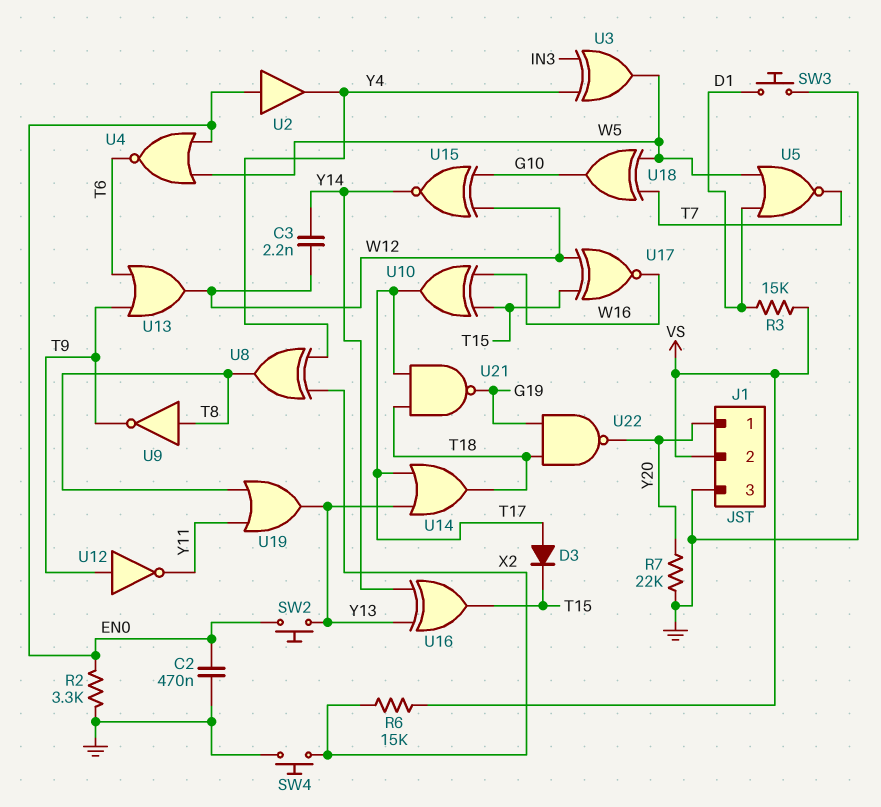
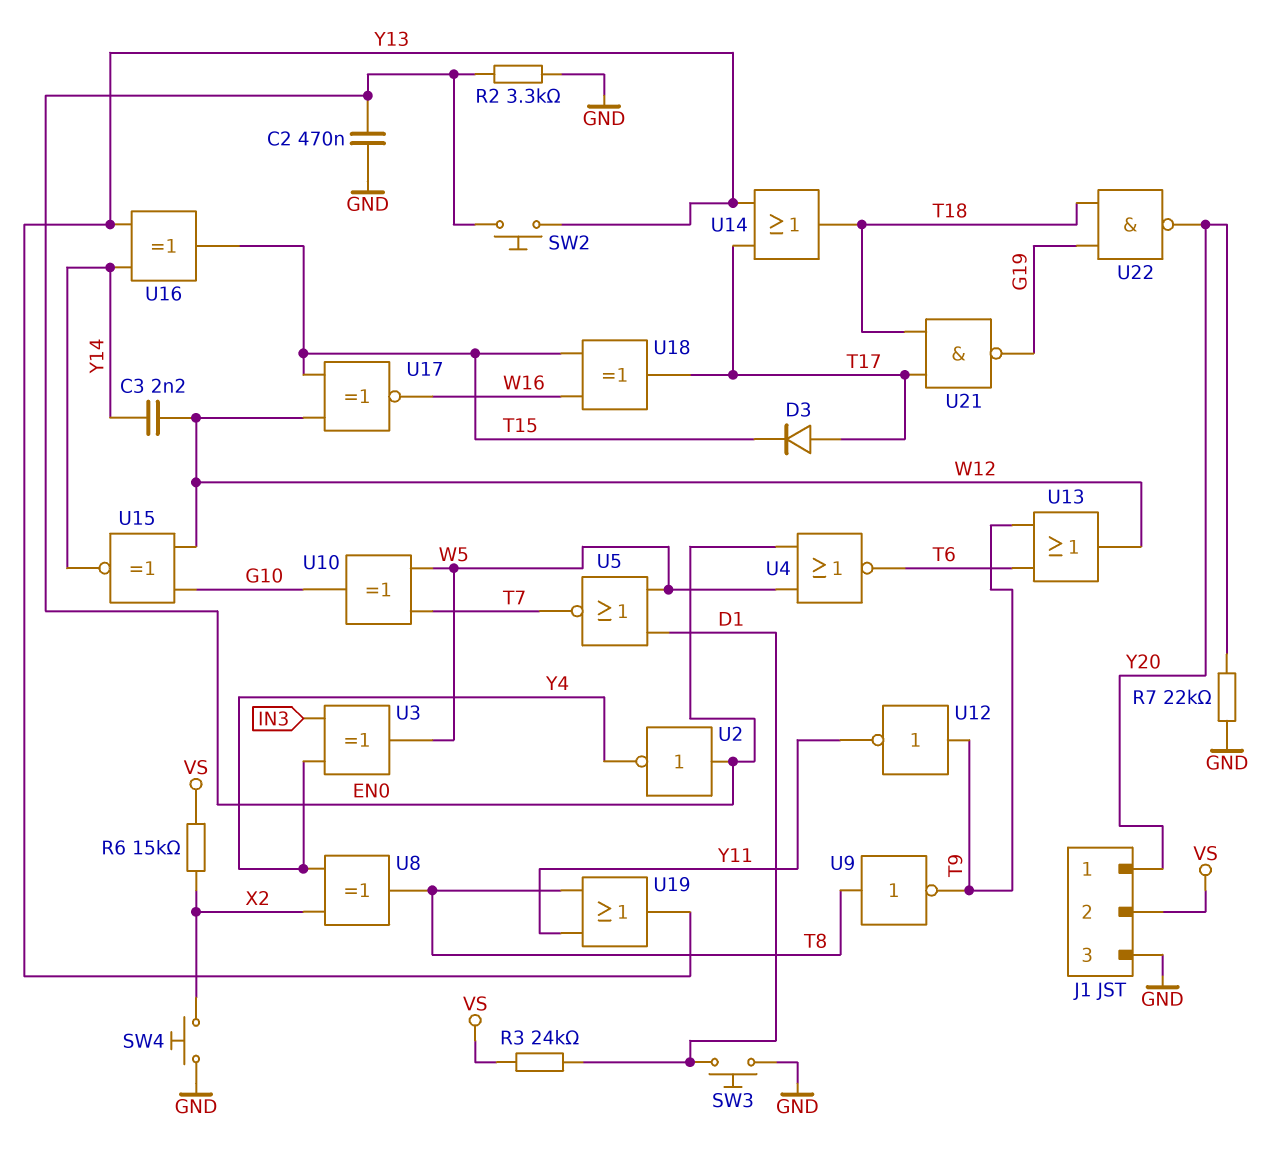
R3: 15k (D1, VS) -> 24k (D1, VS)
U2: buffer (in EN0, out Y4) -> NOT (in EN0, out Y4)
U10: XOR (in T15, in W16, out T17) -> XOR (in T7, in W5, out G10)
U18: XOR (in T7, in W5, out G10) -> XOR (in T15, in W16, out T17)

